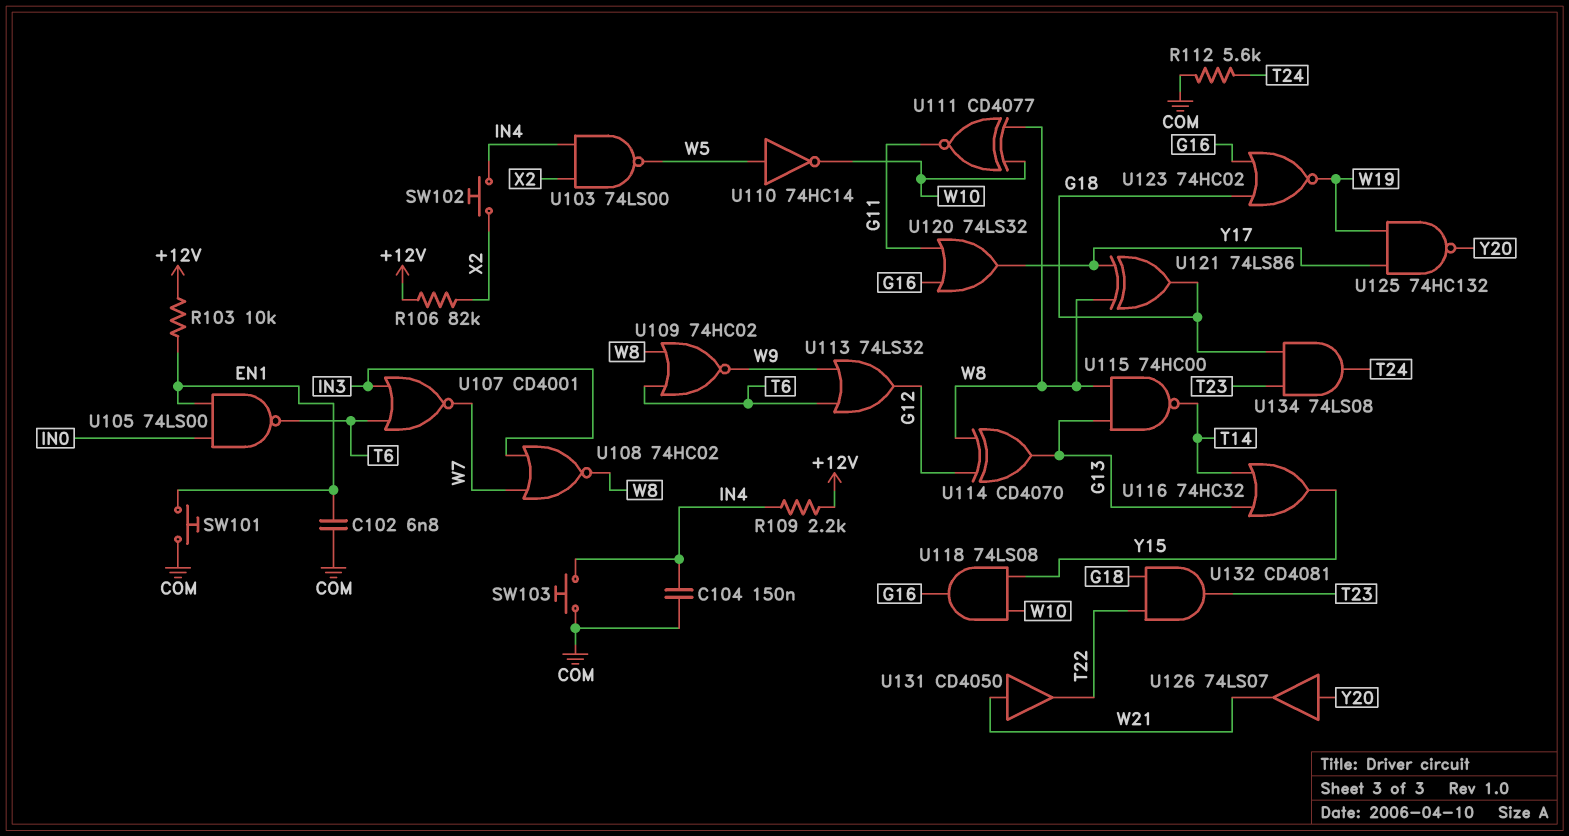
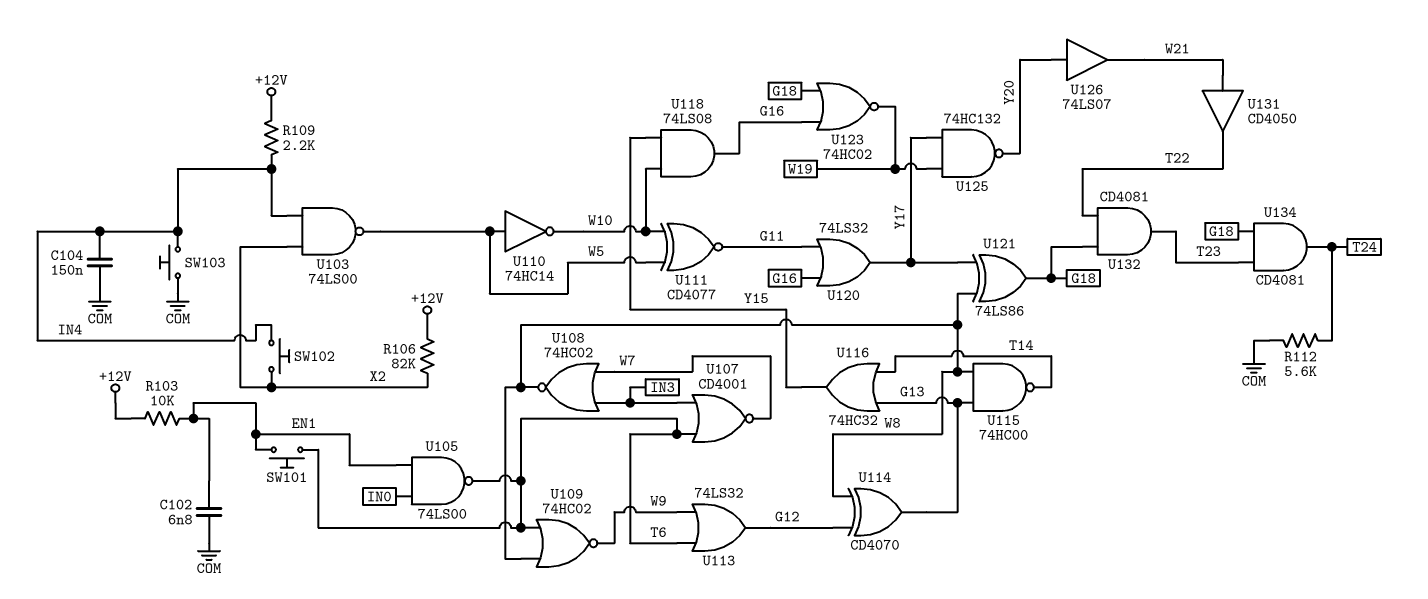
SW101: button (COM, EN1) -> button (EN1, T6)
U111: XNOR CD4077 (in W8, in W10, out G11) -> XNOR CD4077 (in W5, in W10, out G11)
U134: AND 74LS08 (in G18, in T23, out T24) -> AND CD4081 (in G18, in T23, out T24)

